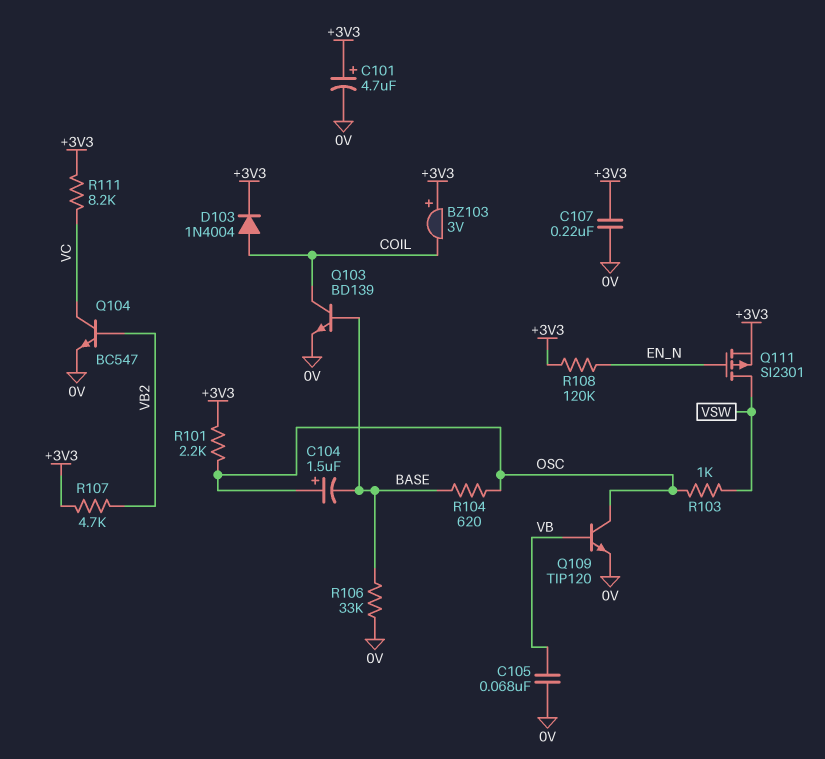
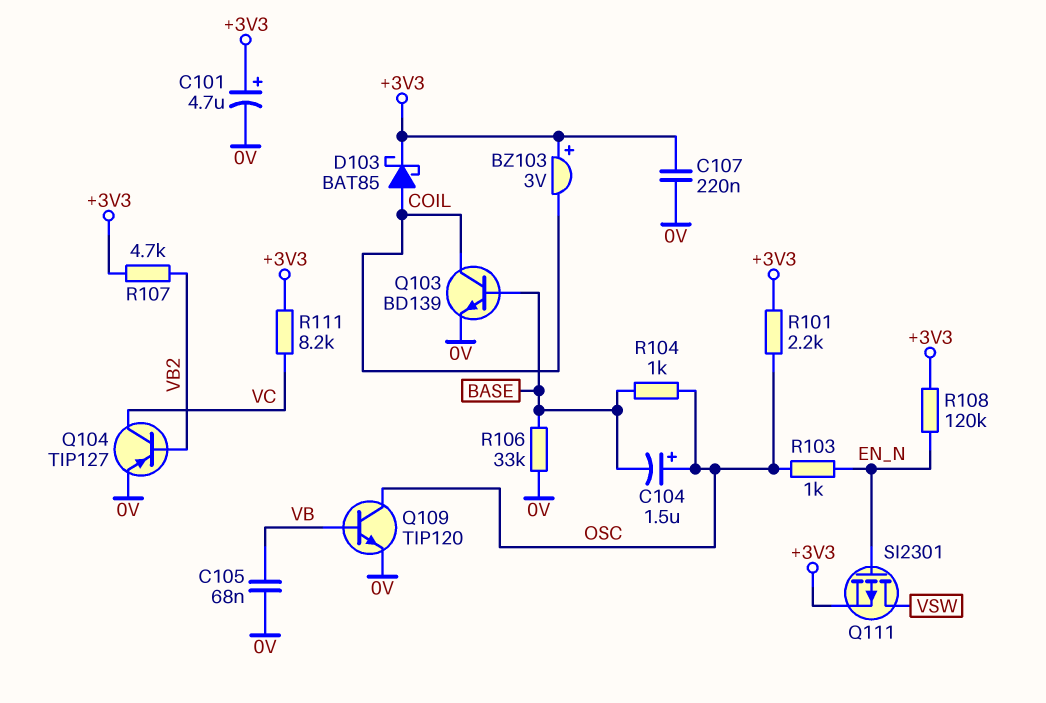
D103: diode 1N4004 (A COIL, K +3V3) -> schottky BAT85 (A COIL, K +3V3)
Q104: NPN BC547 (B VB2, C VC, E 0V) -> PNP TIP127 (B VB2, C VC, E 0V)
R103: 1k (OSC, VSW) -> 1k (EN_N, OSC)
R104: 620 (BASE, OSC) -> 1k (BASE, OSC)

